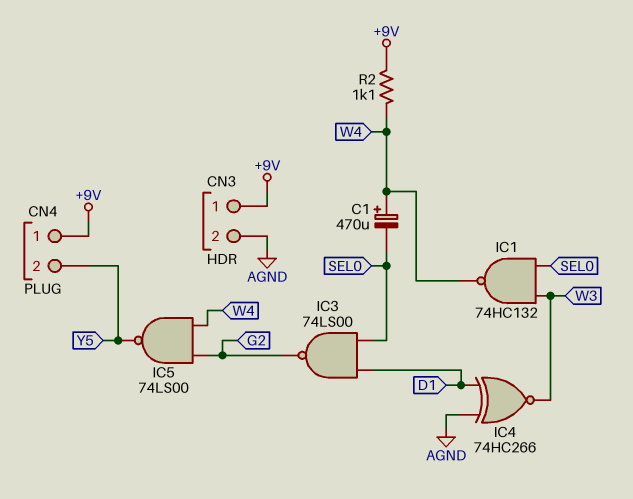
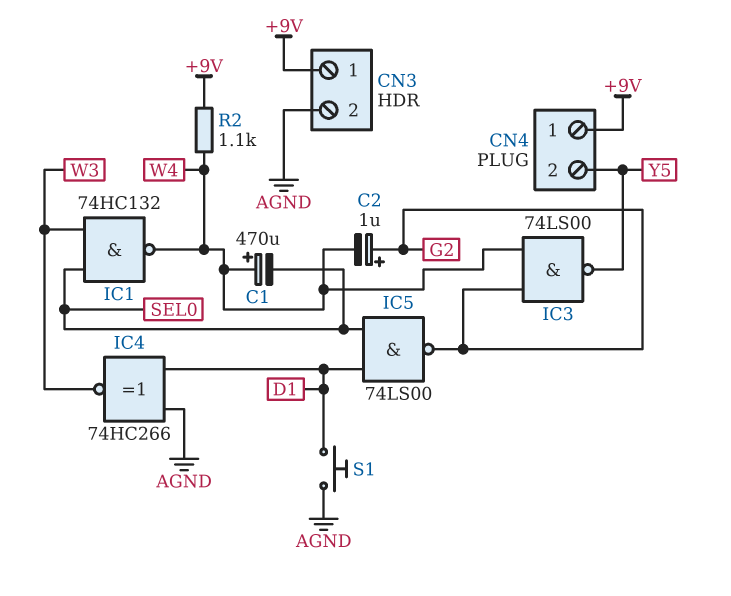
C2: none -> 1uF (plus G2, minus W4)
IC3: NAND 74LS00 (in D1, in SEL0, out G2) -> NAND 74LS00 (in G2, in W4, out Y5)
IC5: NAND 74LS00 (in G2, in W4, out Y5) -> NAND 74LS00 (in D1, in SEL0, out G2)
S1: none -> button (AGND, D1)

